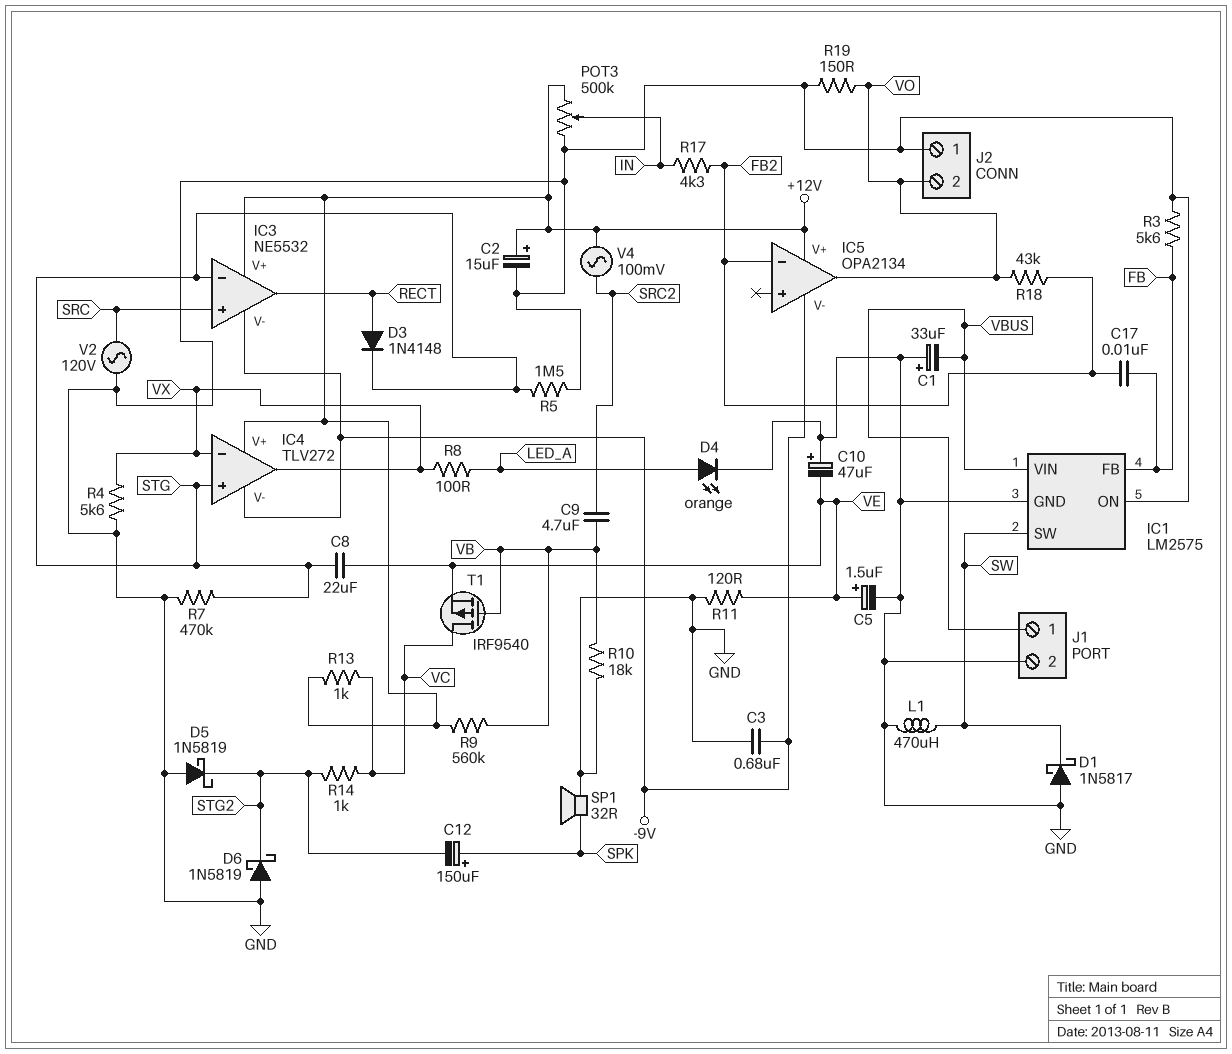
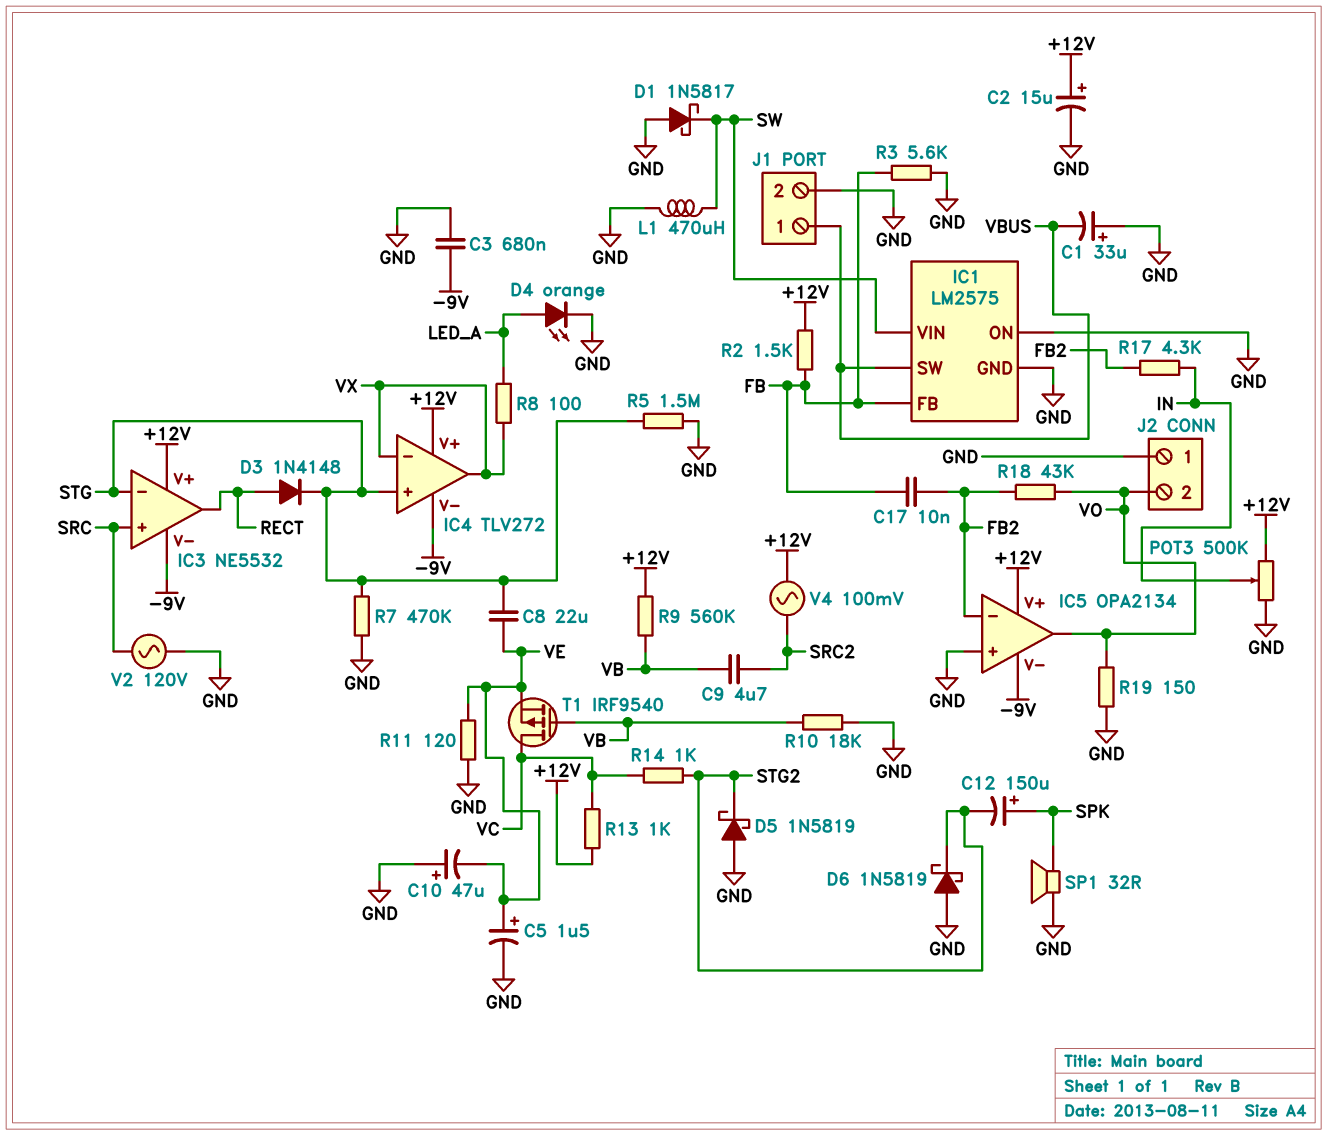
IC1 pin SW: SW -> VBUS
IC1 pin VIN: VBUS -> SW
IC5 pin in+: none -> GND
R2: none -> 1.5k (+12V, FB)
R4: 5.6k (GND, VX) -> none

